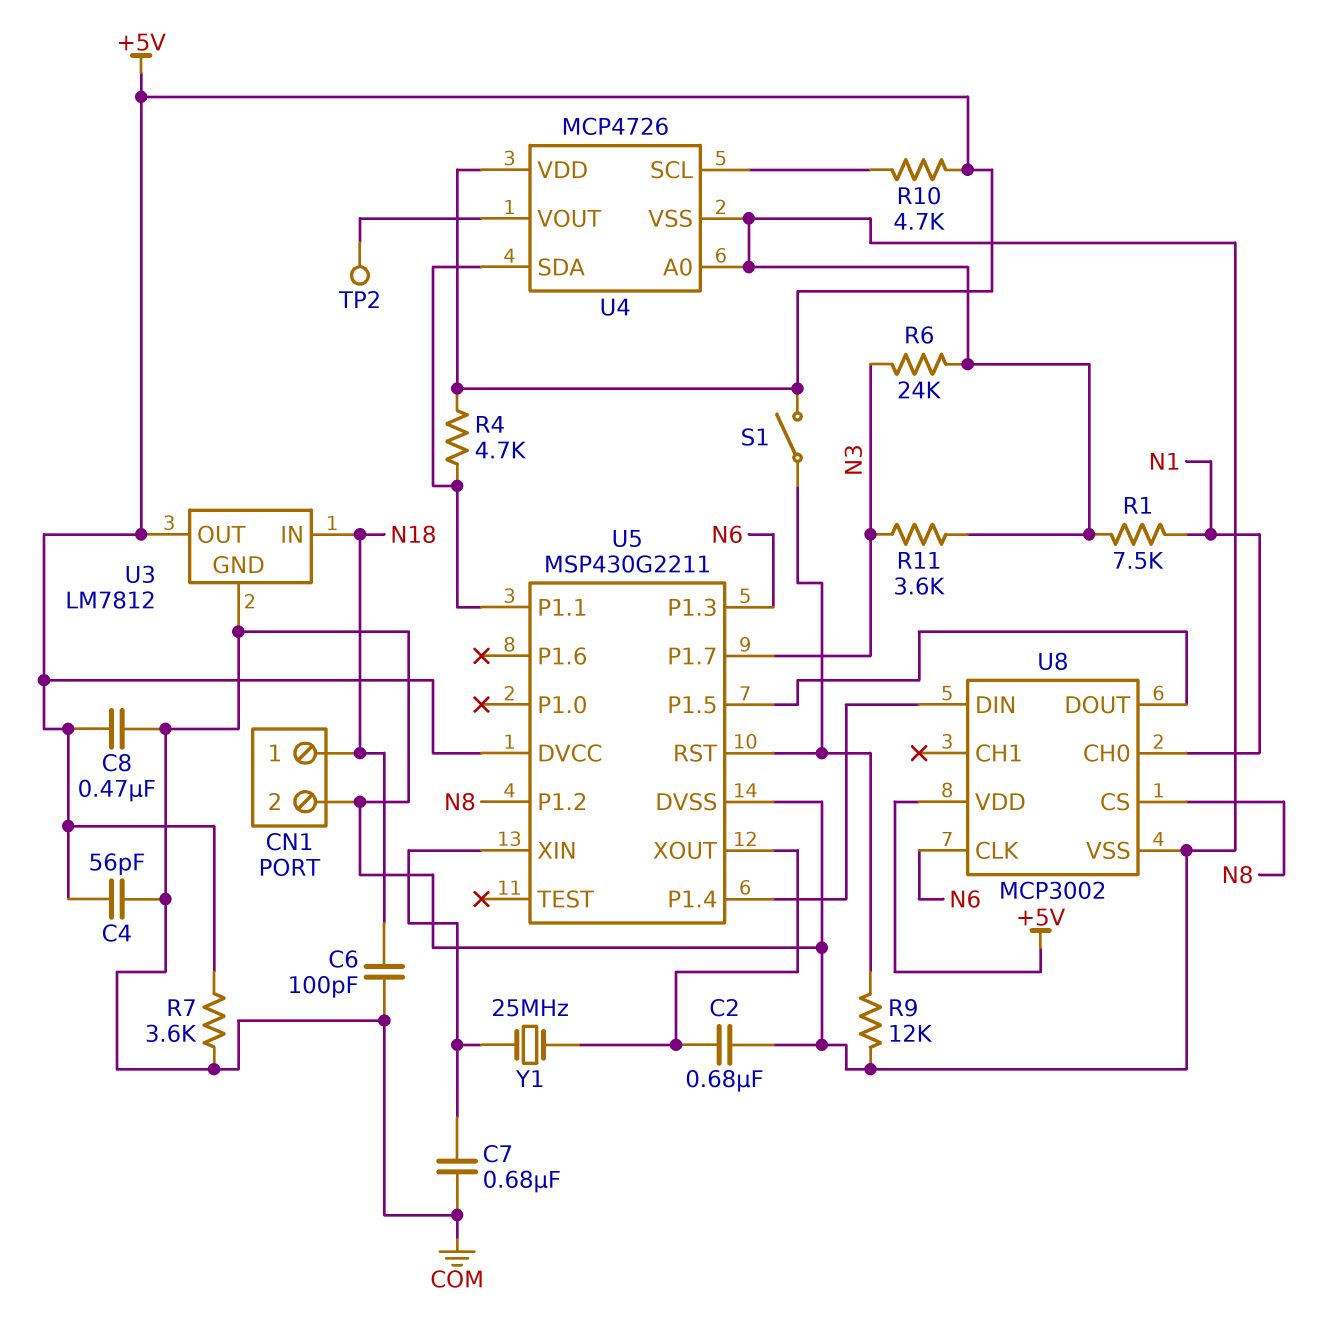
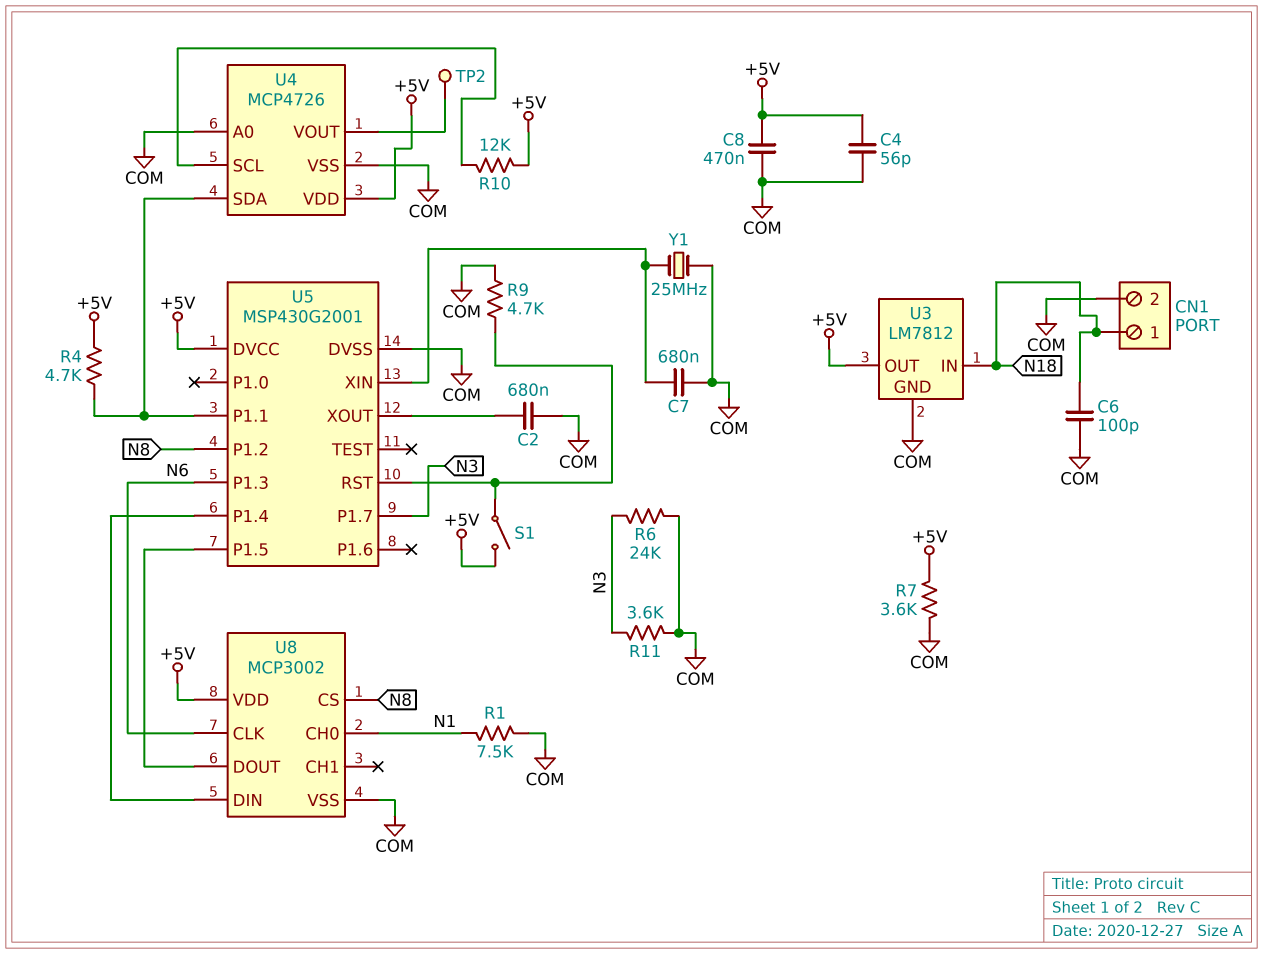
R9: 12k (COM, U5/RST) -> 4.7k (COM, U5/RST)
R10: 4.7k (+5V, U4/SCL) -> 12k (+5V, U4/SCL)
U5: MSP430G2211 -> MSP430G2001
Y1: 25MHz (U5/XIN, U5/XOUT) -> 25MHz (COM, U5/XIN)

